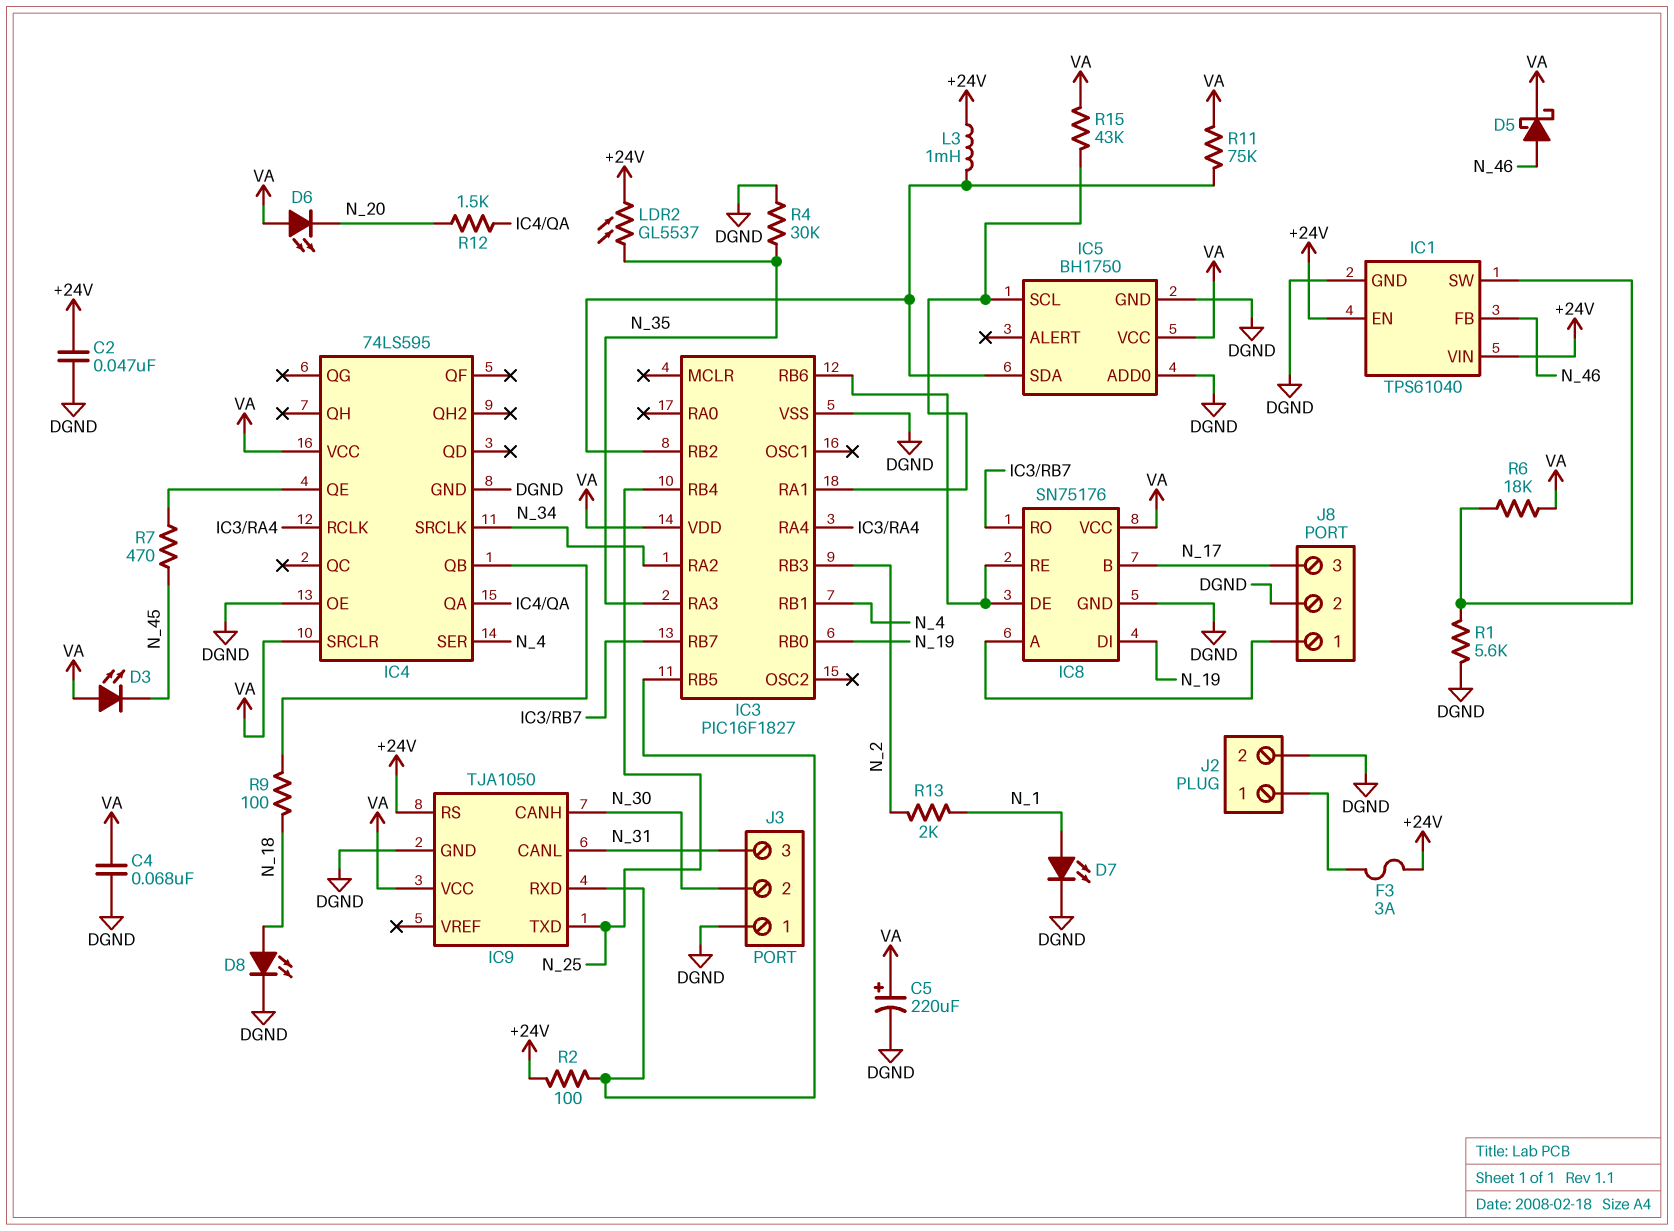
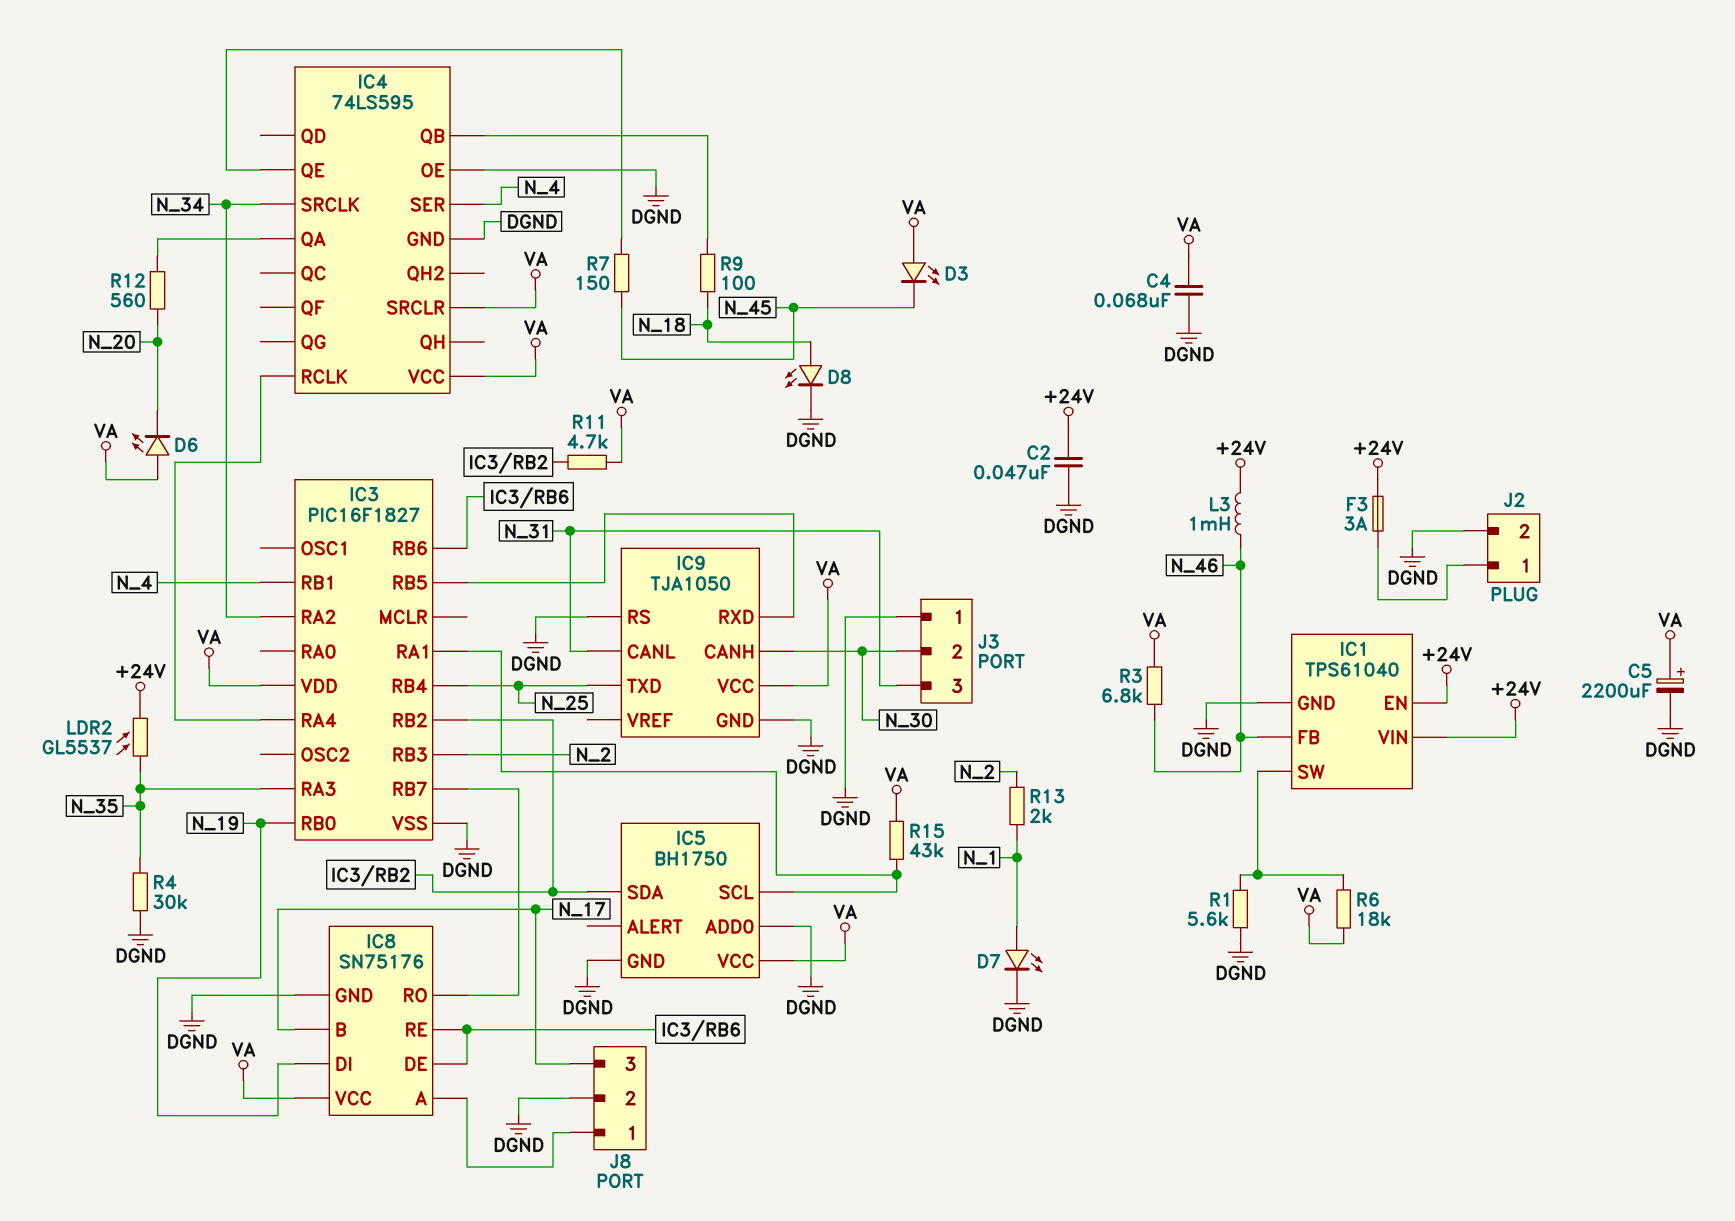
C5: 220uF (plus VA, minus DGND) -> 2200uF (plus VA, minus DGND)
D5: schottky (A N_46, K VA) -> none
IC9 pin RS: +24V -> DGND
L3: 1mH (+24V, IC3/RB2) -> 1mH (+24V, N_46)
R2: 100 (+24V, IC3/RB5) -> none
R3: none -> 6.8k (N_46, VA)
R7: 470 (IC4/QE, N_45) -> 150 (IC4/QE, N_45)
R11: 75k (IC3/RB2, VA) -> 4.7k (IC3/RB2, VA)
R12: 1.5k (IC4/QA, N_20) -> 560 (IC4/QA, N_20)

